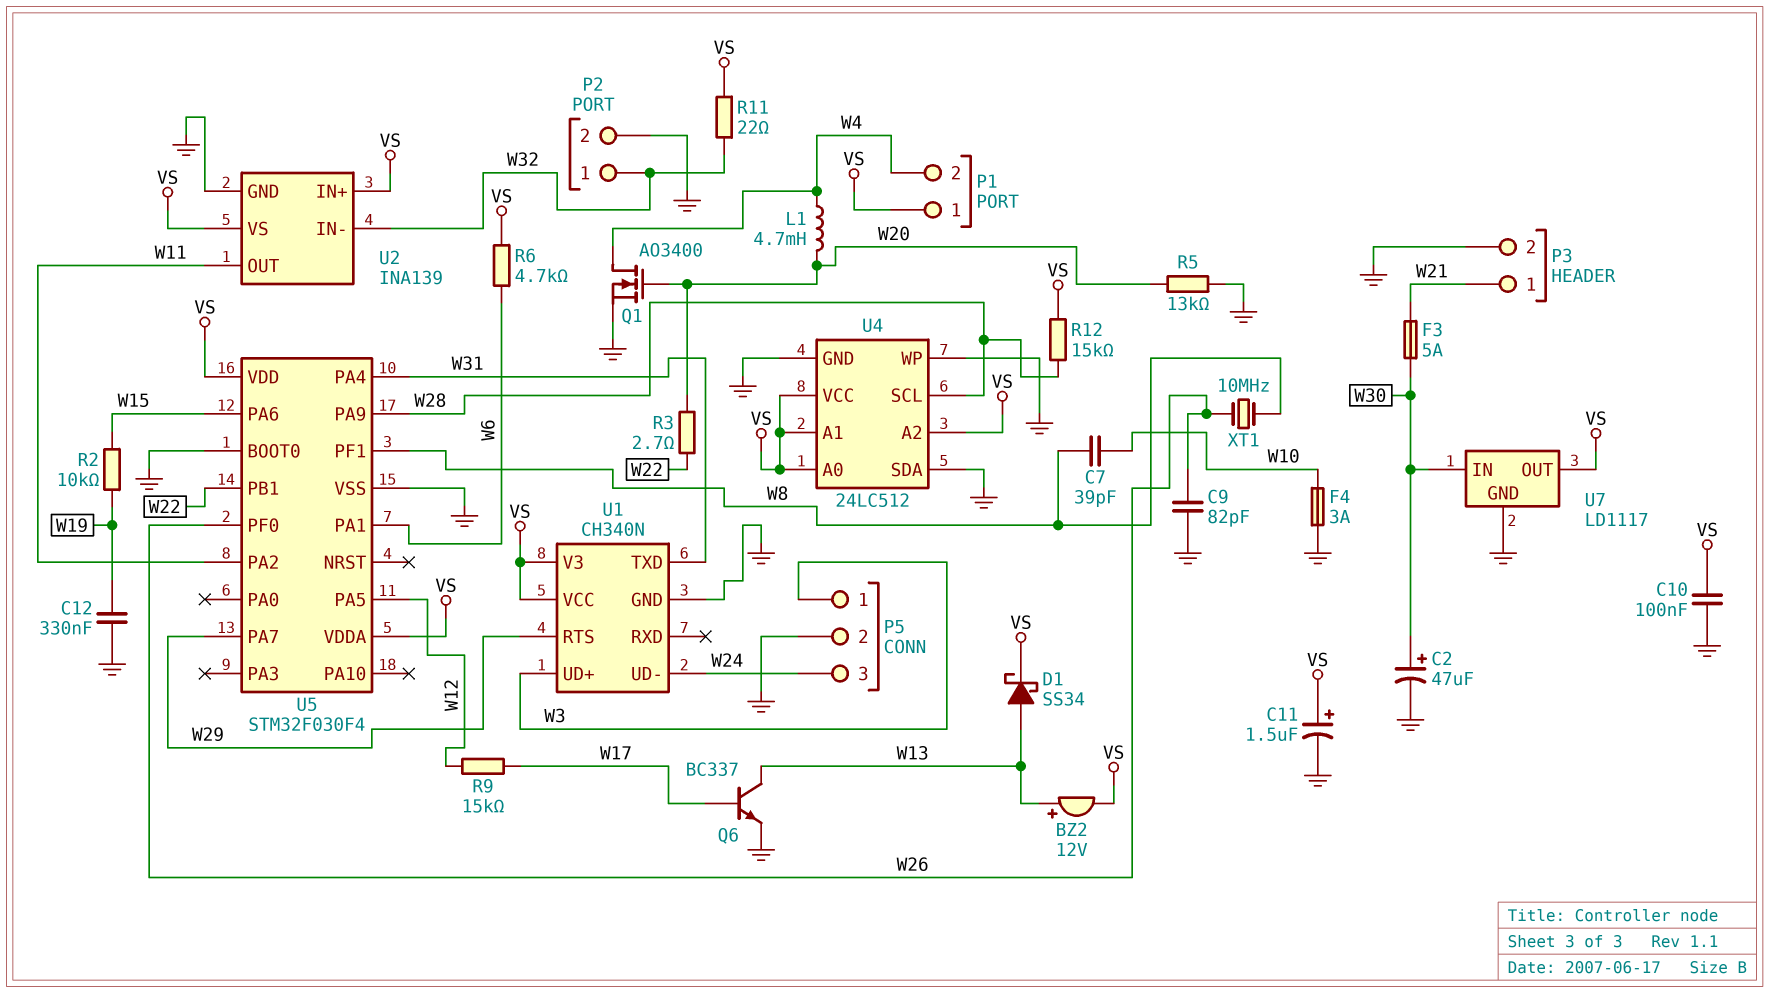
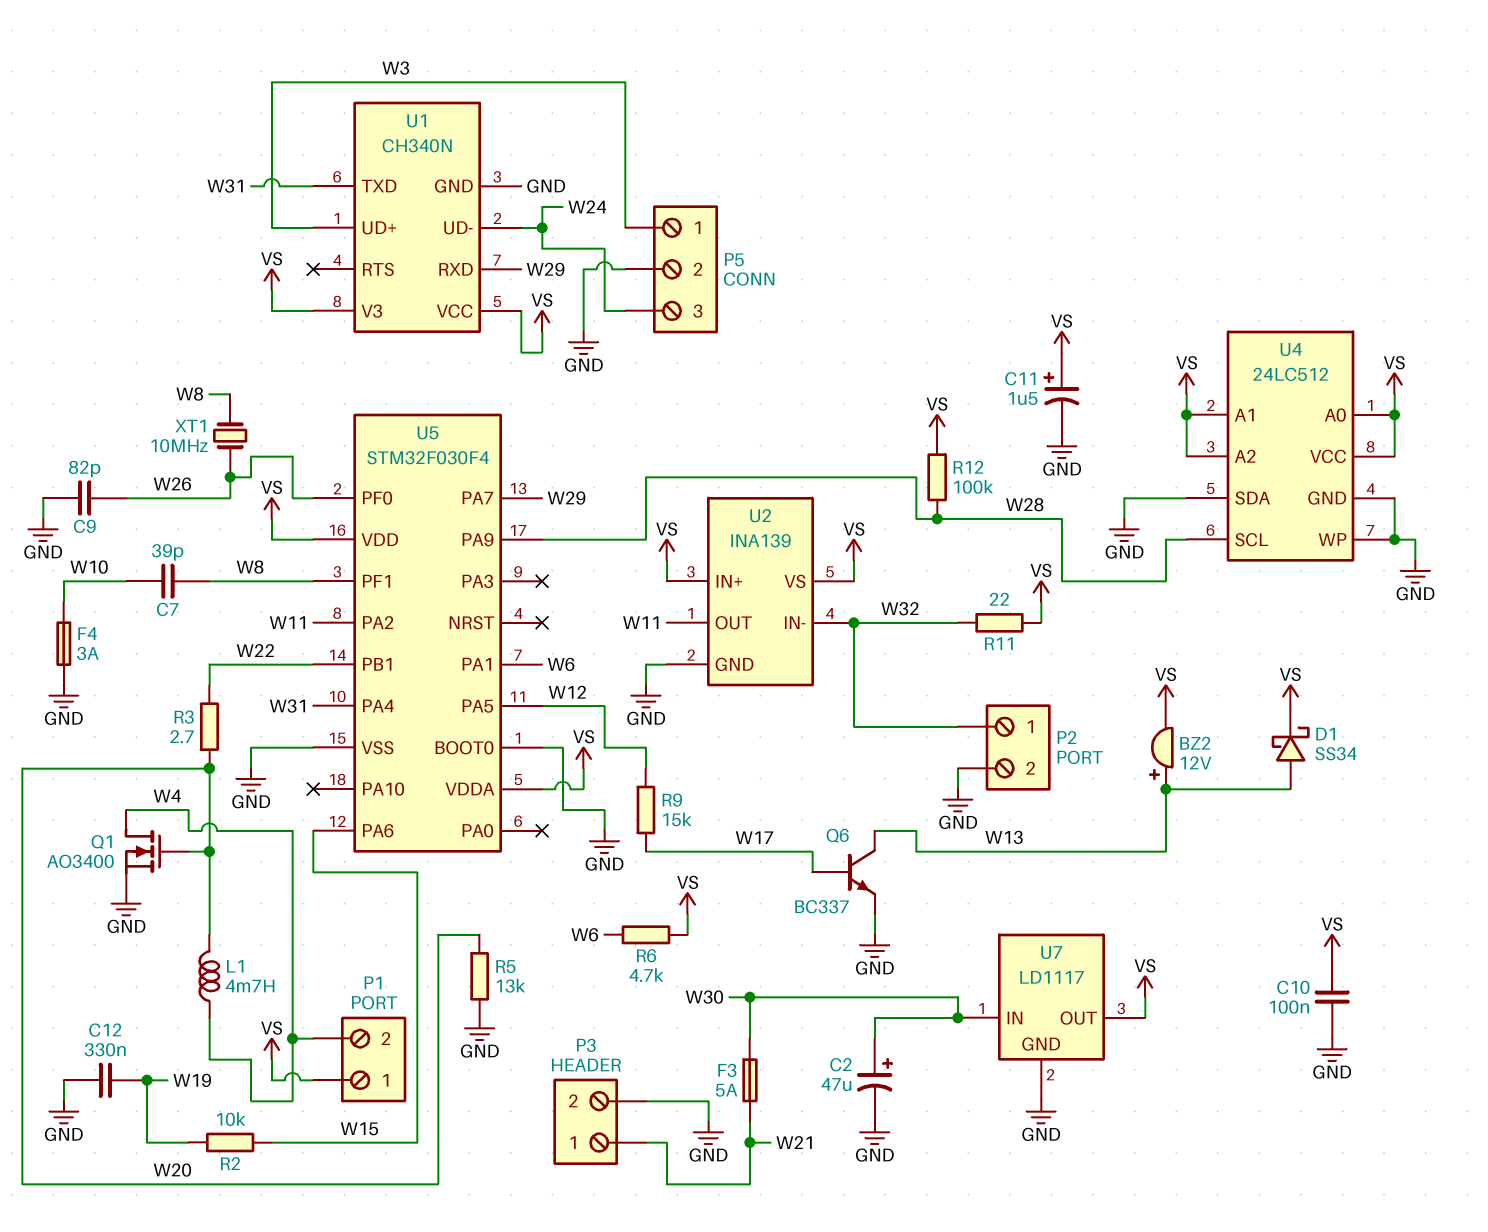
R12: 15k (VS, W28) -> 100k (VS, W28)
U1 pin RTS: W29 -> none
U1 pin RXD: none -> W29

